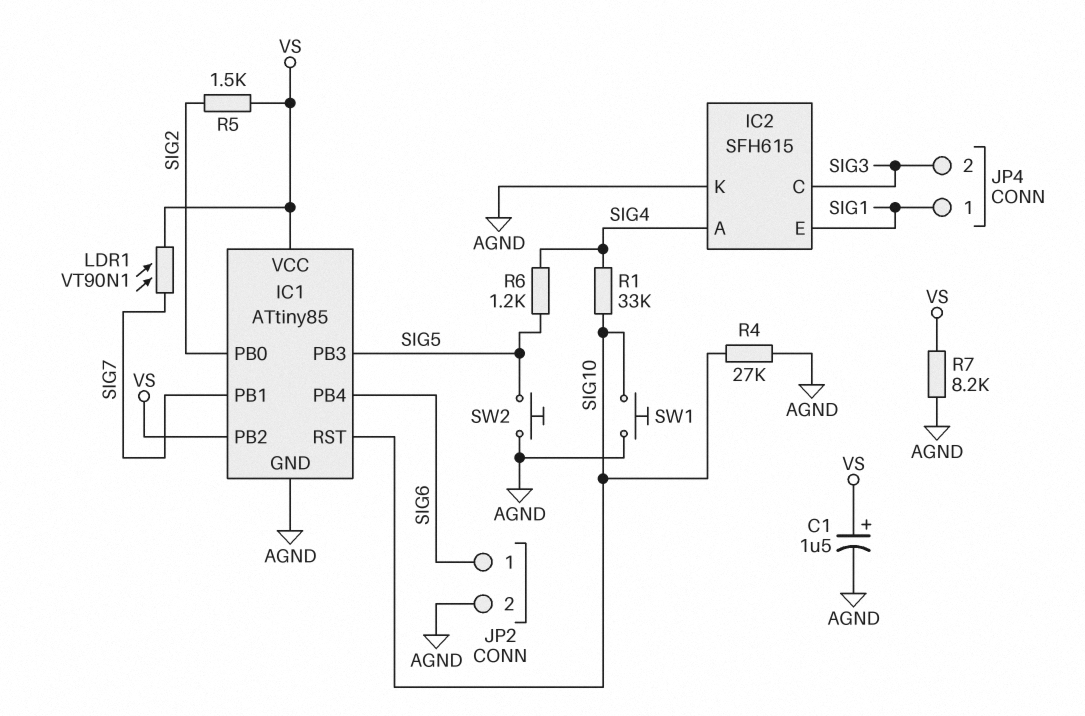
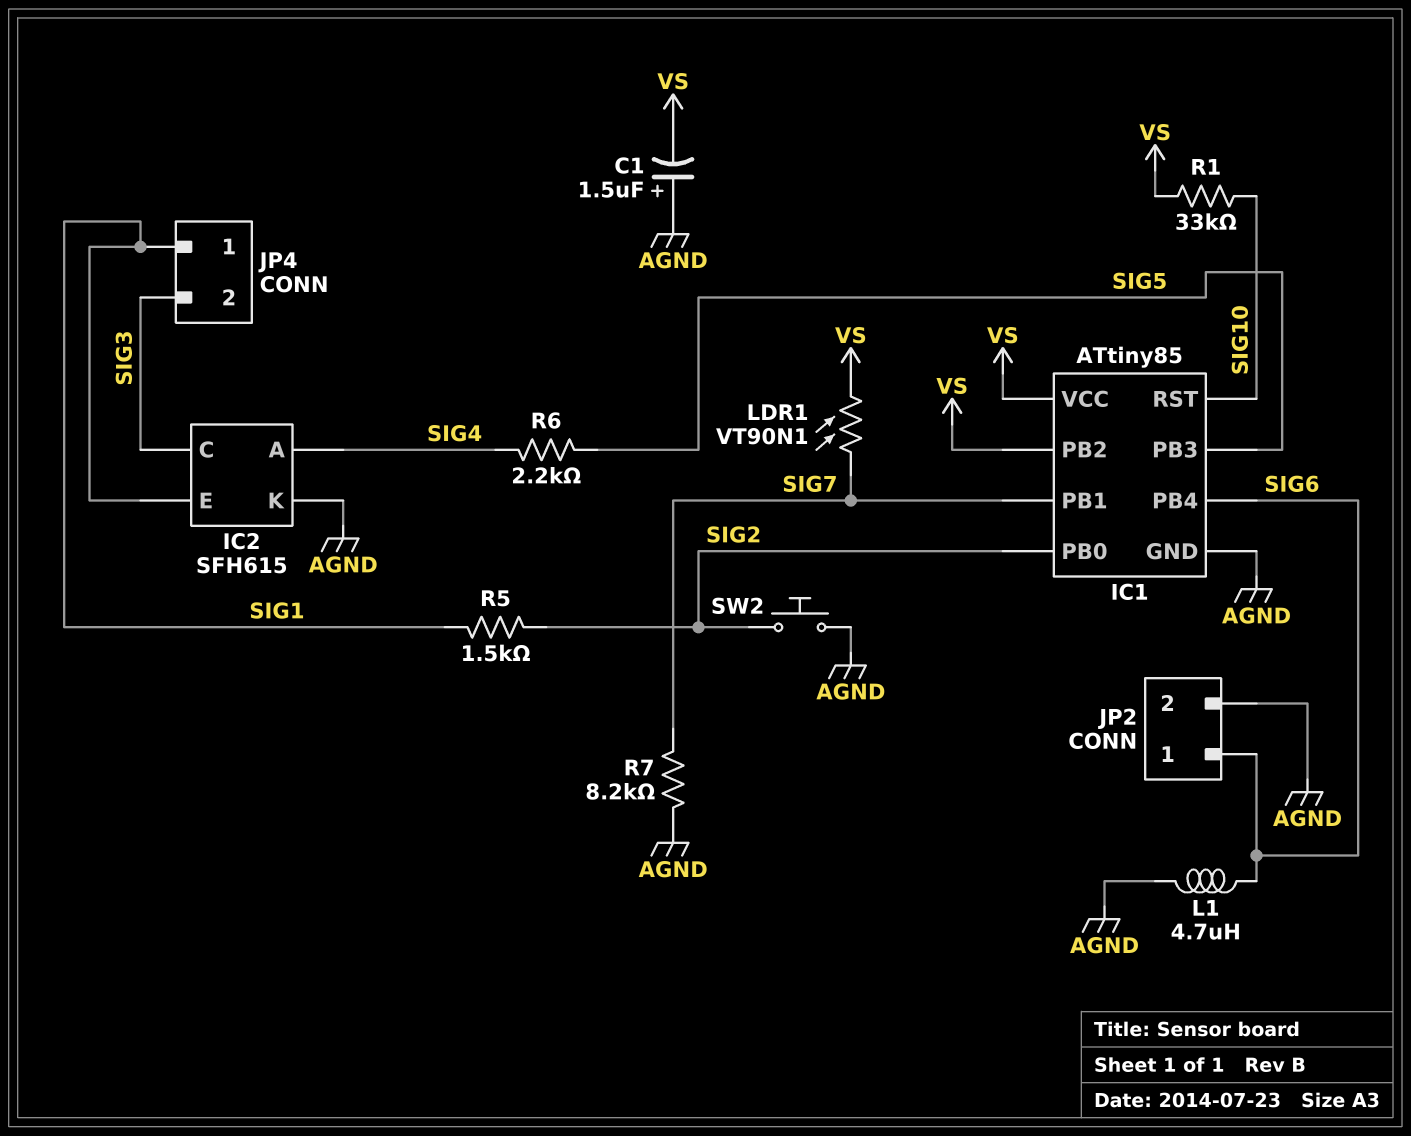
C1: 1.5uF (plus VS, minus AGND) -> 1.5uF (plus AGND, minus VS)
L1: none -> 4.7uH (AGND, SIG6)
R1: 33k (SIG4, SIG10) -> 33k (SIG10, VS)
R4: 27k (AGND, SIG10) -> none
R5: 1.5k (SIG2, VS) -> 1.5k (SIG1, SIG2)
R6: 1.2k (SIG4, SIG5) -> 2.2k (SIG4, SIG5)
R7: 8.2k (AGND, VS) -> 8.2k (AGND, SIG7)
SW1: button (AGND, SIG10) -> none
SW2: button (AGND, SIG5) -> button (AGND, SIG2)

